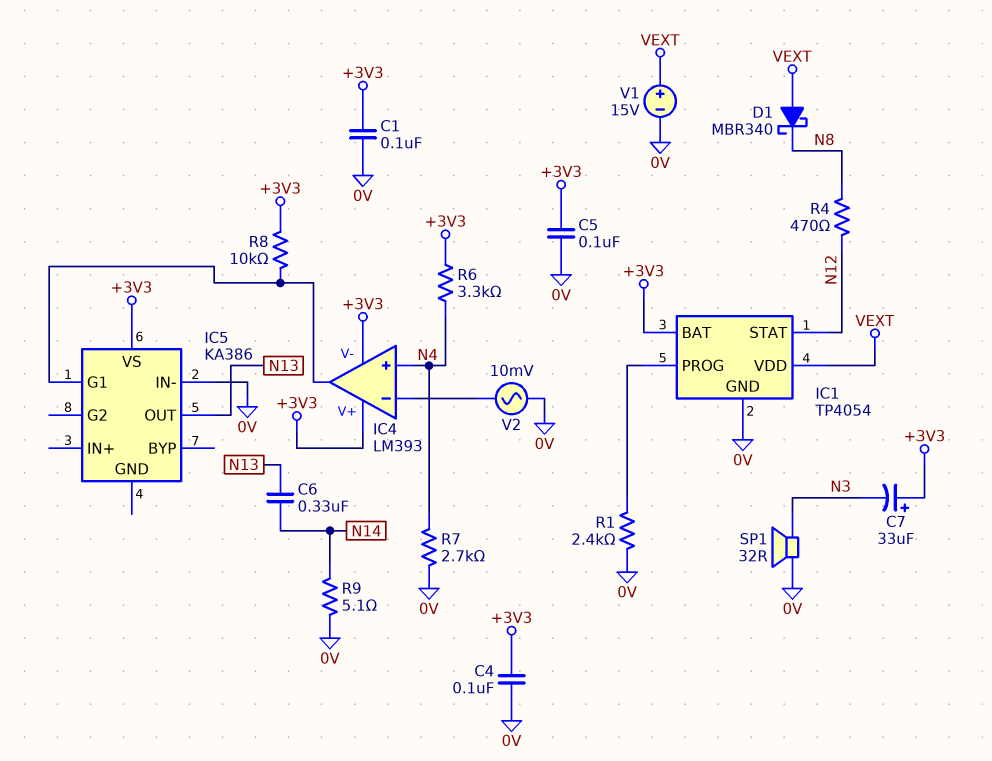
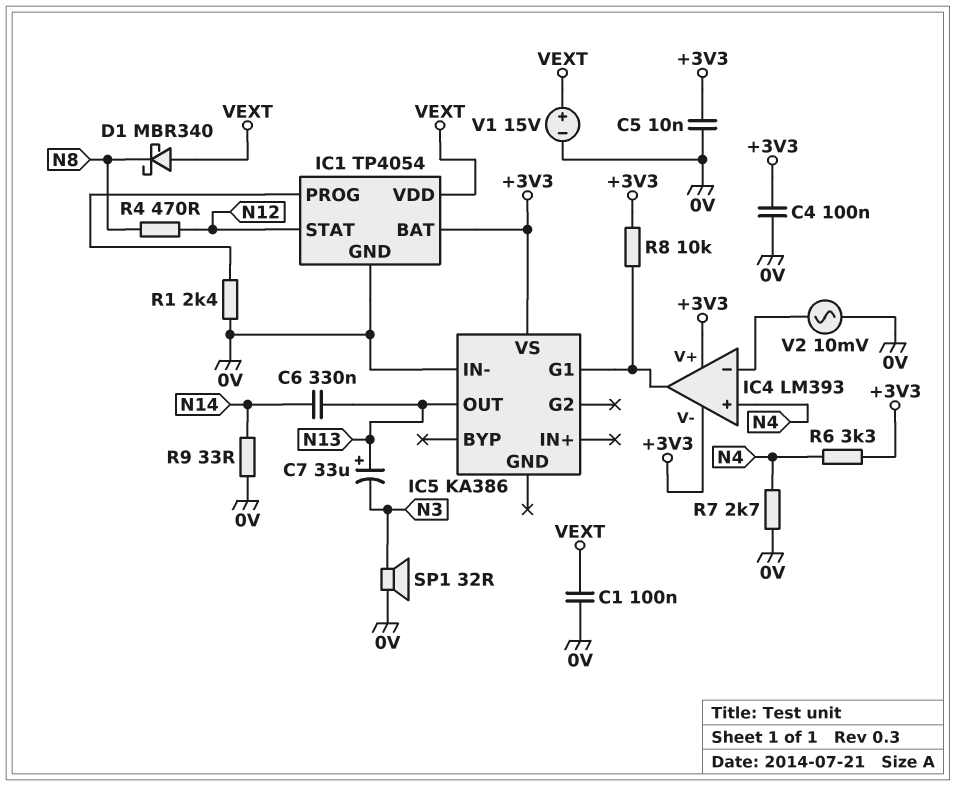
C1: 100nF (+3V3, 0V) -> 100nF (0V, VEXT)
C5: 100nF (+3V3, 0V) -> 10nF (+3V3, 0V)
C7: 33uF (plus +3V3, minus N3) -> 33uF (plus N13, minus N3)
R9: 5.1 (0V, N14) -> 33 (0V, N14)

